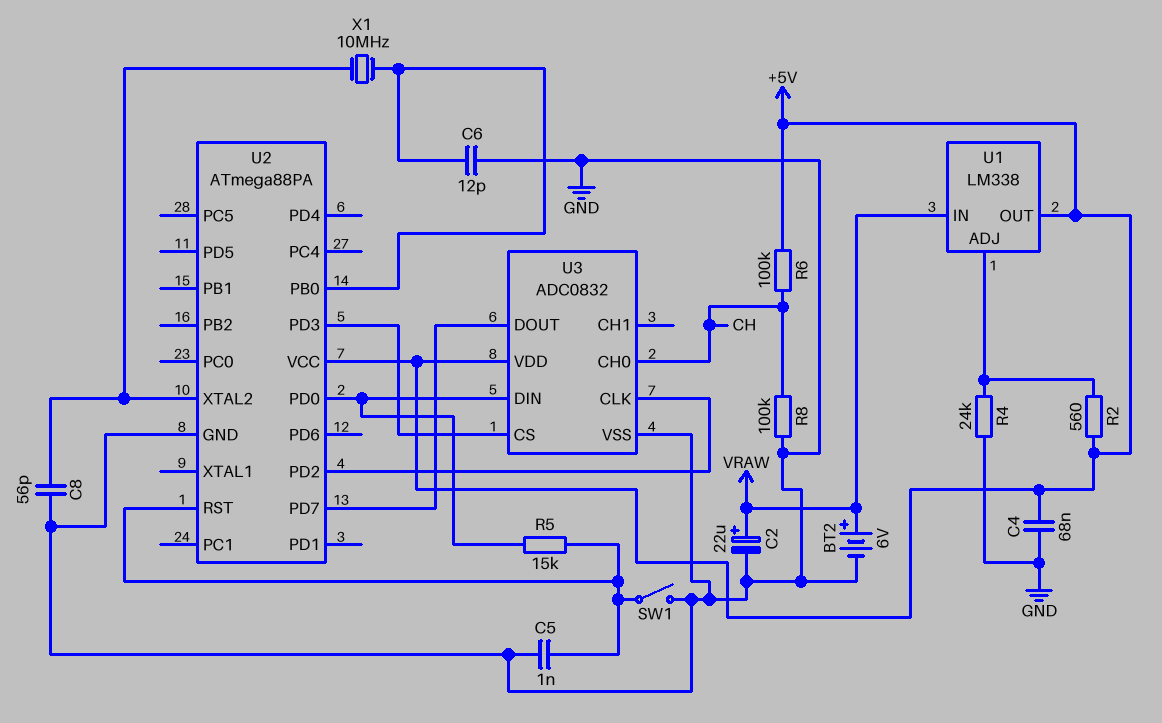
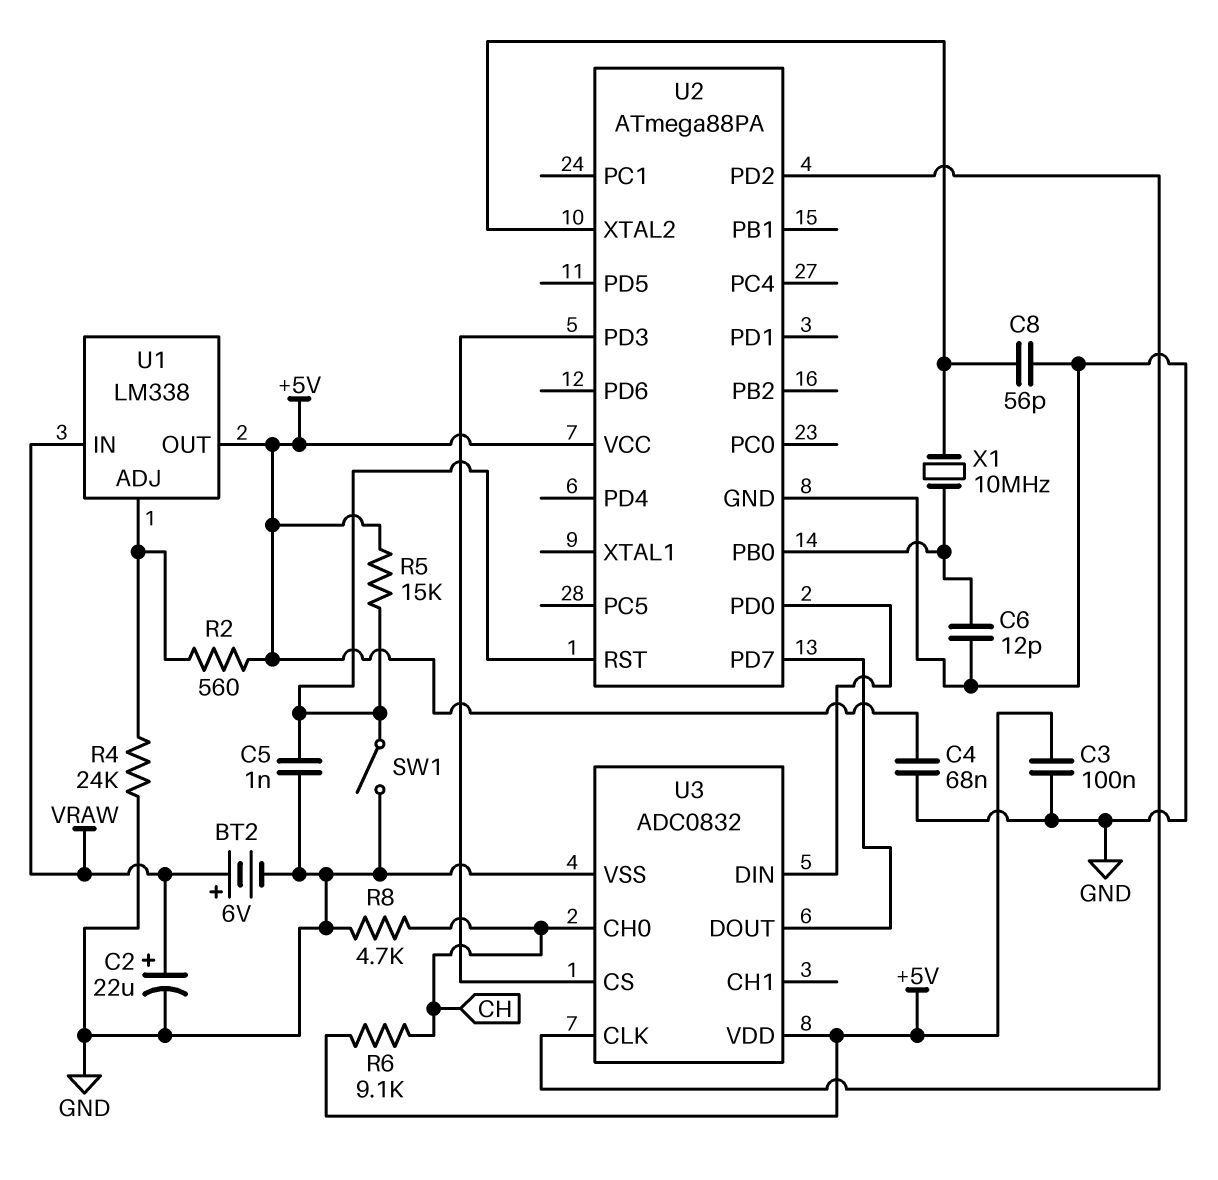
C3: none -> 100nF (+5V, GND)
R5: 15k (U2/PD0, U2/RST) -> 15k (+5V, U2/RST)
R6: 100k (+5V, CH) -> 9.1k (+5V, CH)
R8: 100k (CH, GND) -> 4.7k (CH, GND)

